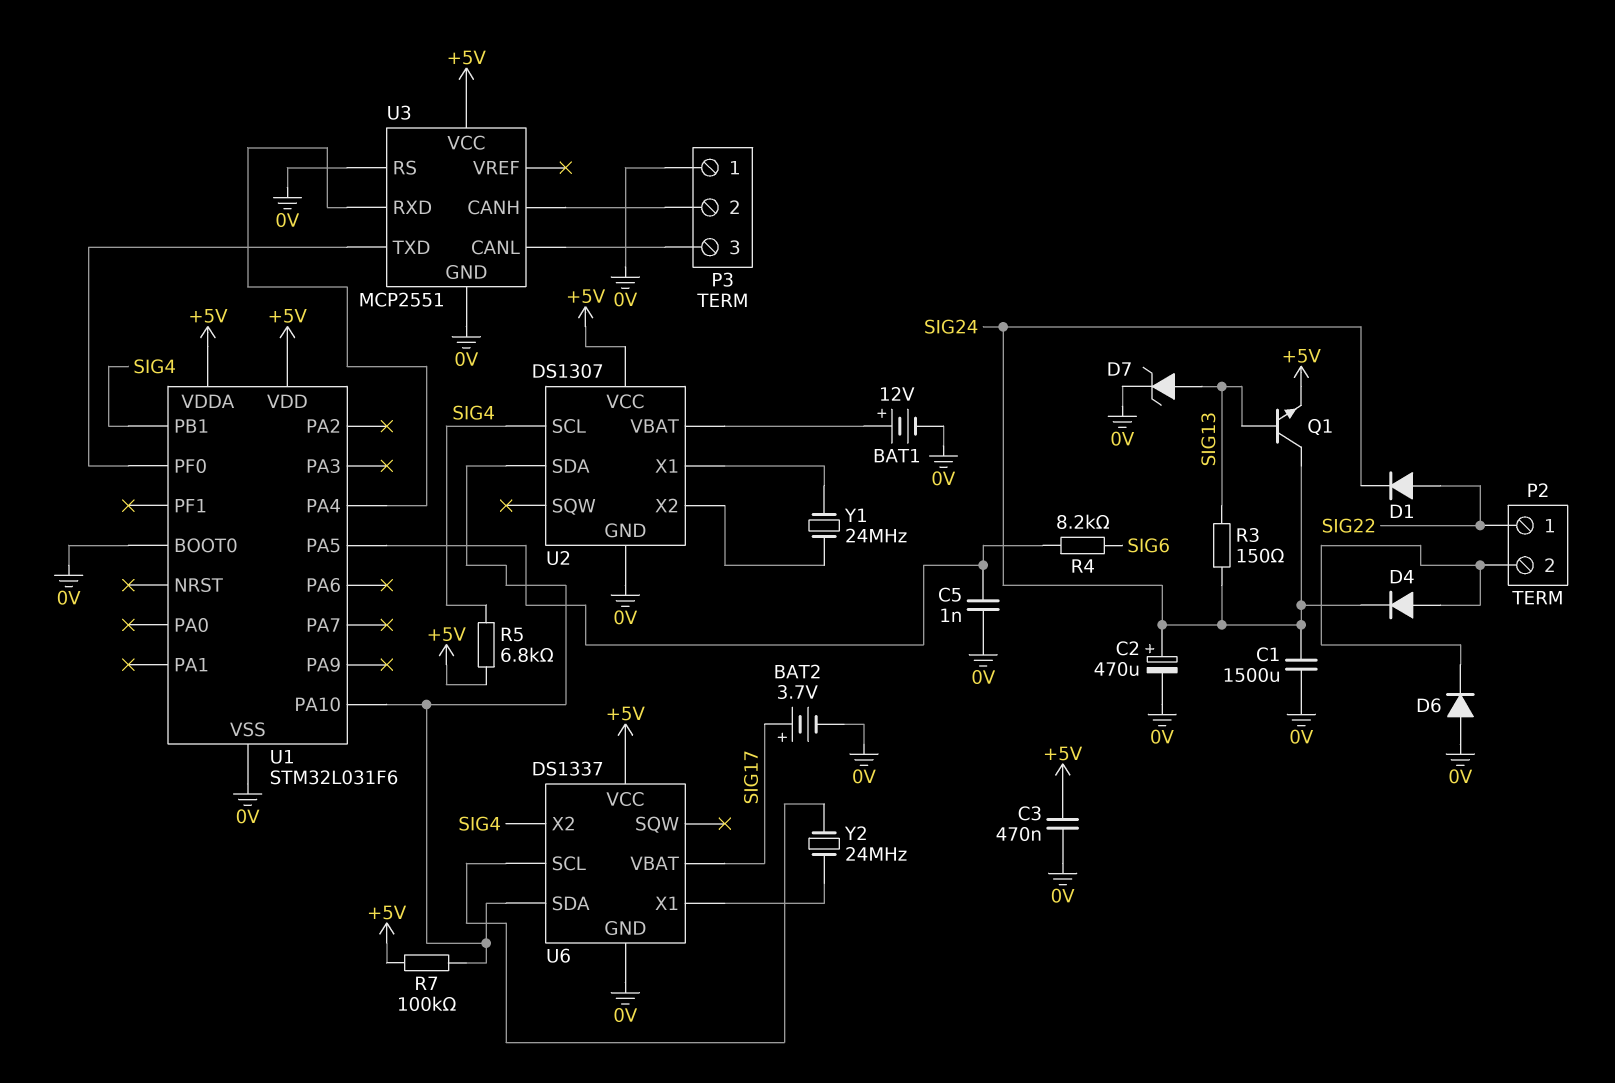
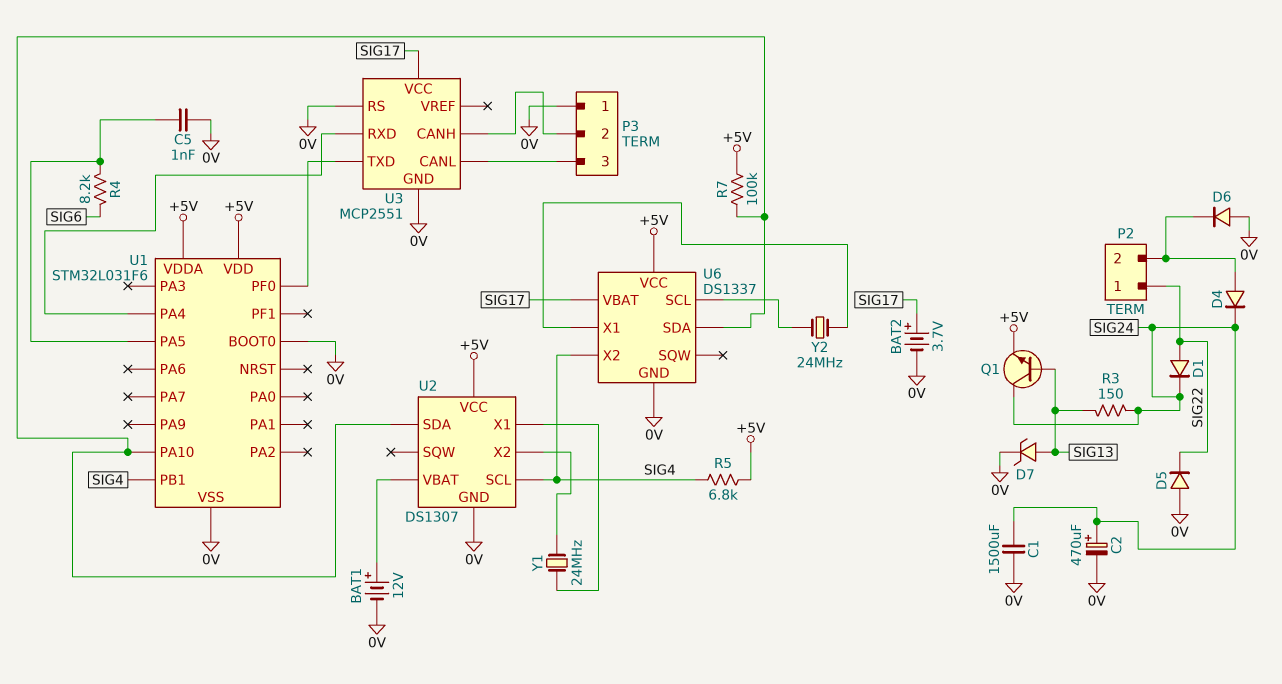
C3: 470nF (+5V, 0V) -> none
D5: none -> diode (A 0V, K SIG22)
U3 pin VCC: +5V -> SIG17

